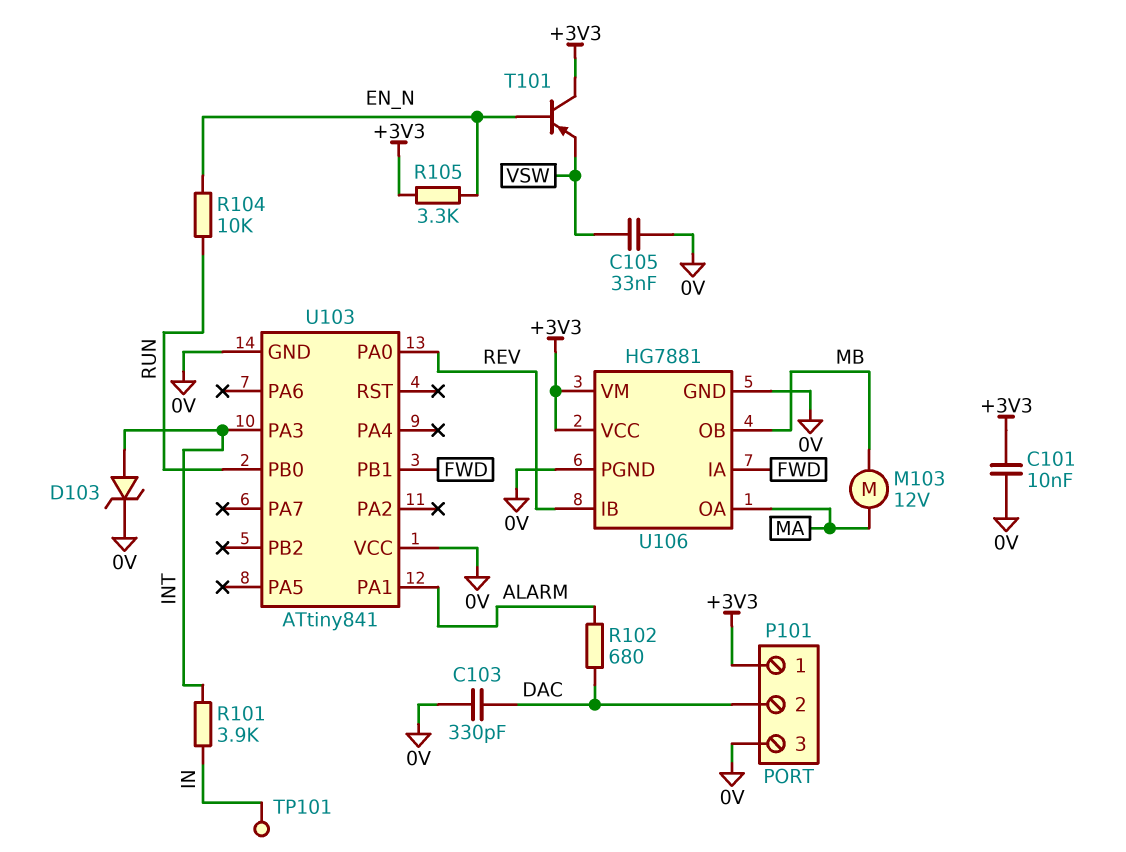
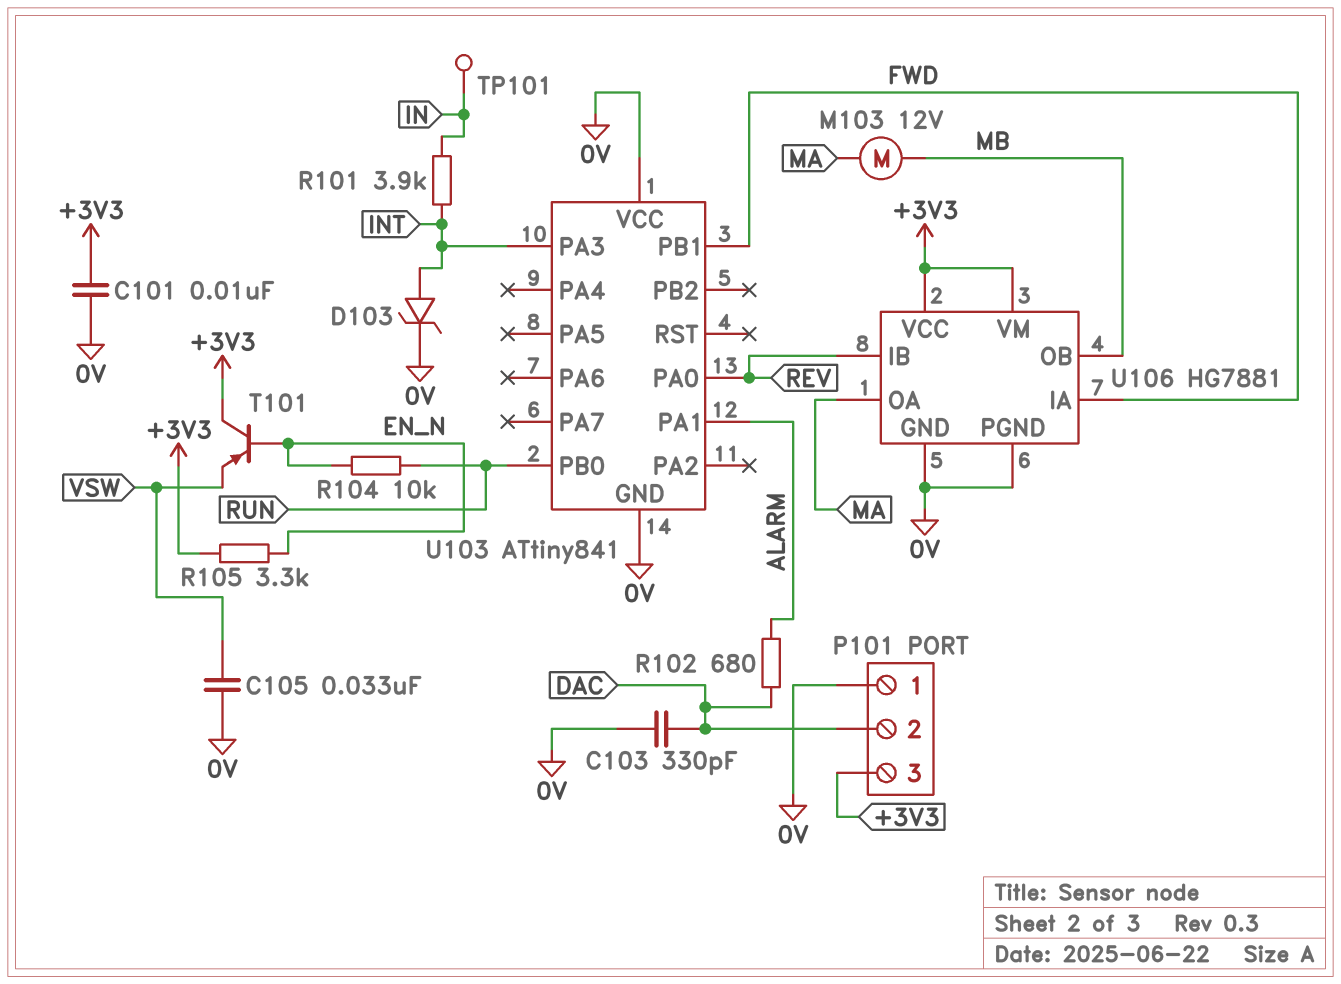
P101 pin 1: +3V3 -> 0V
P101 pin 3: 0V -> +3V3

